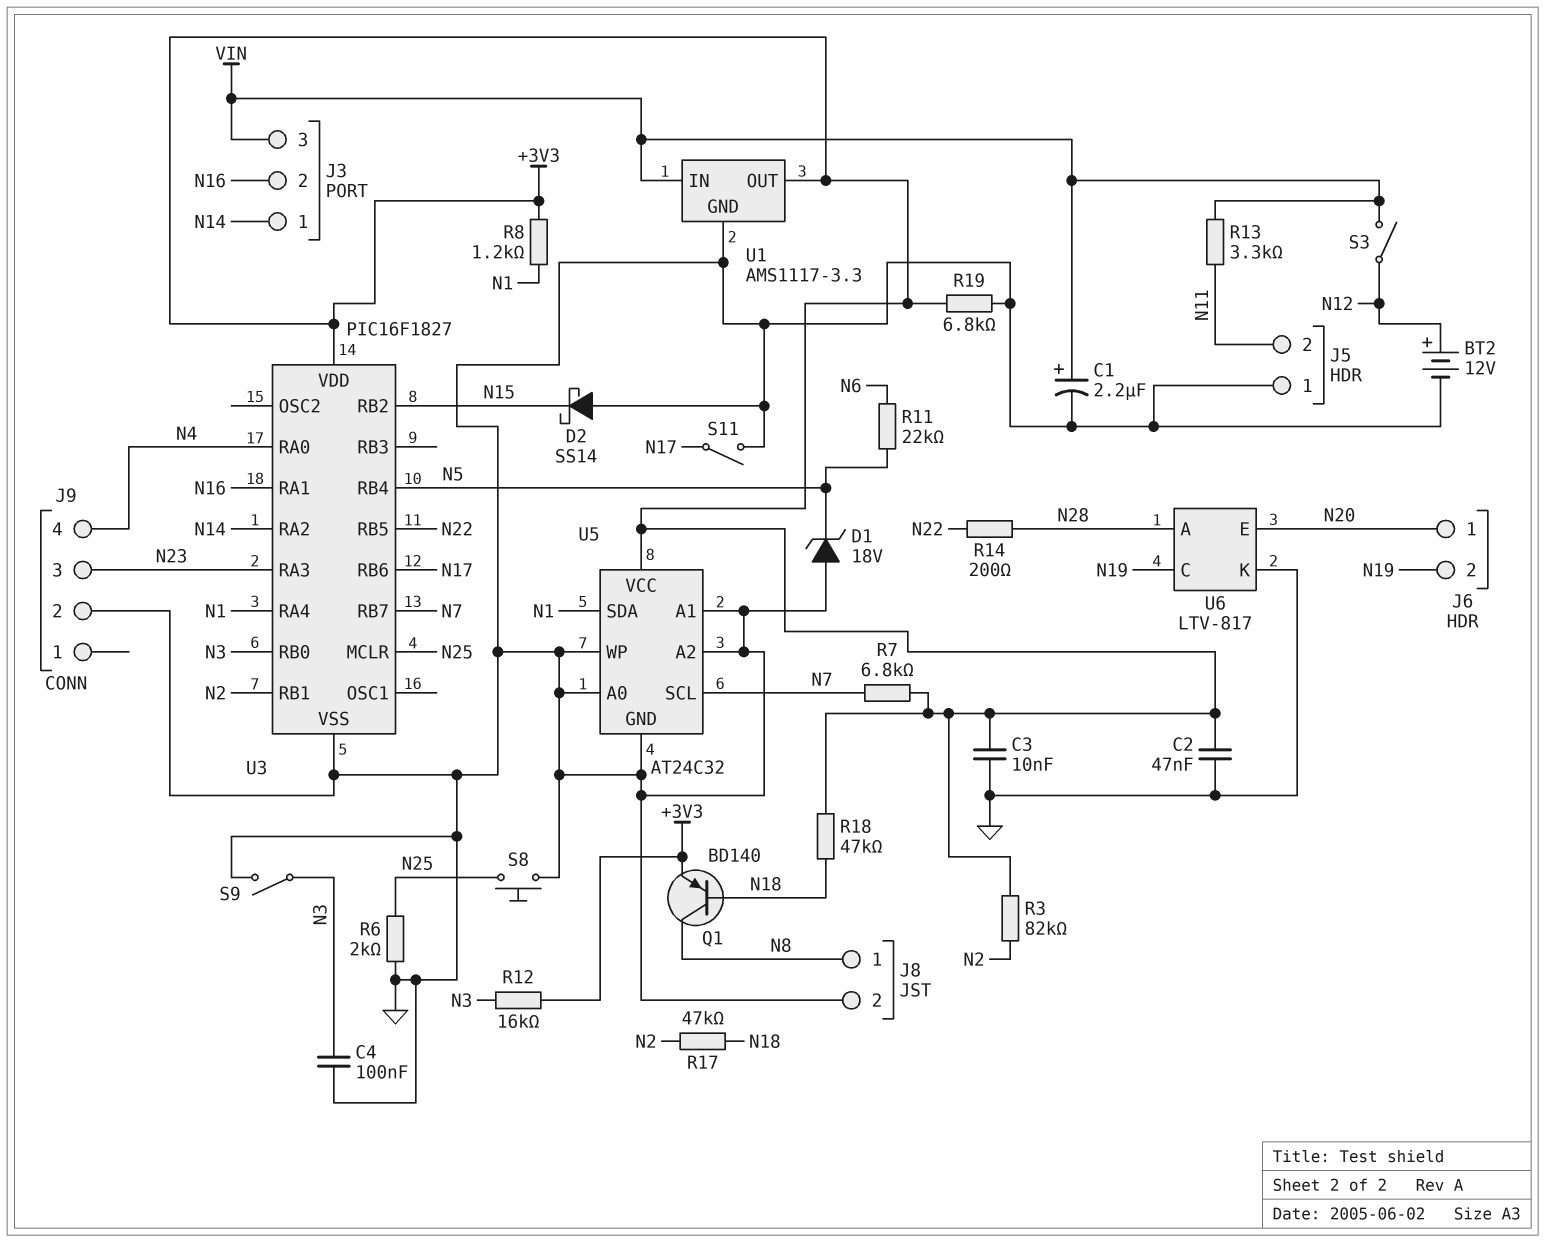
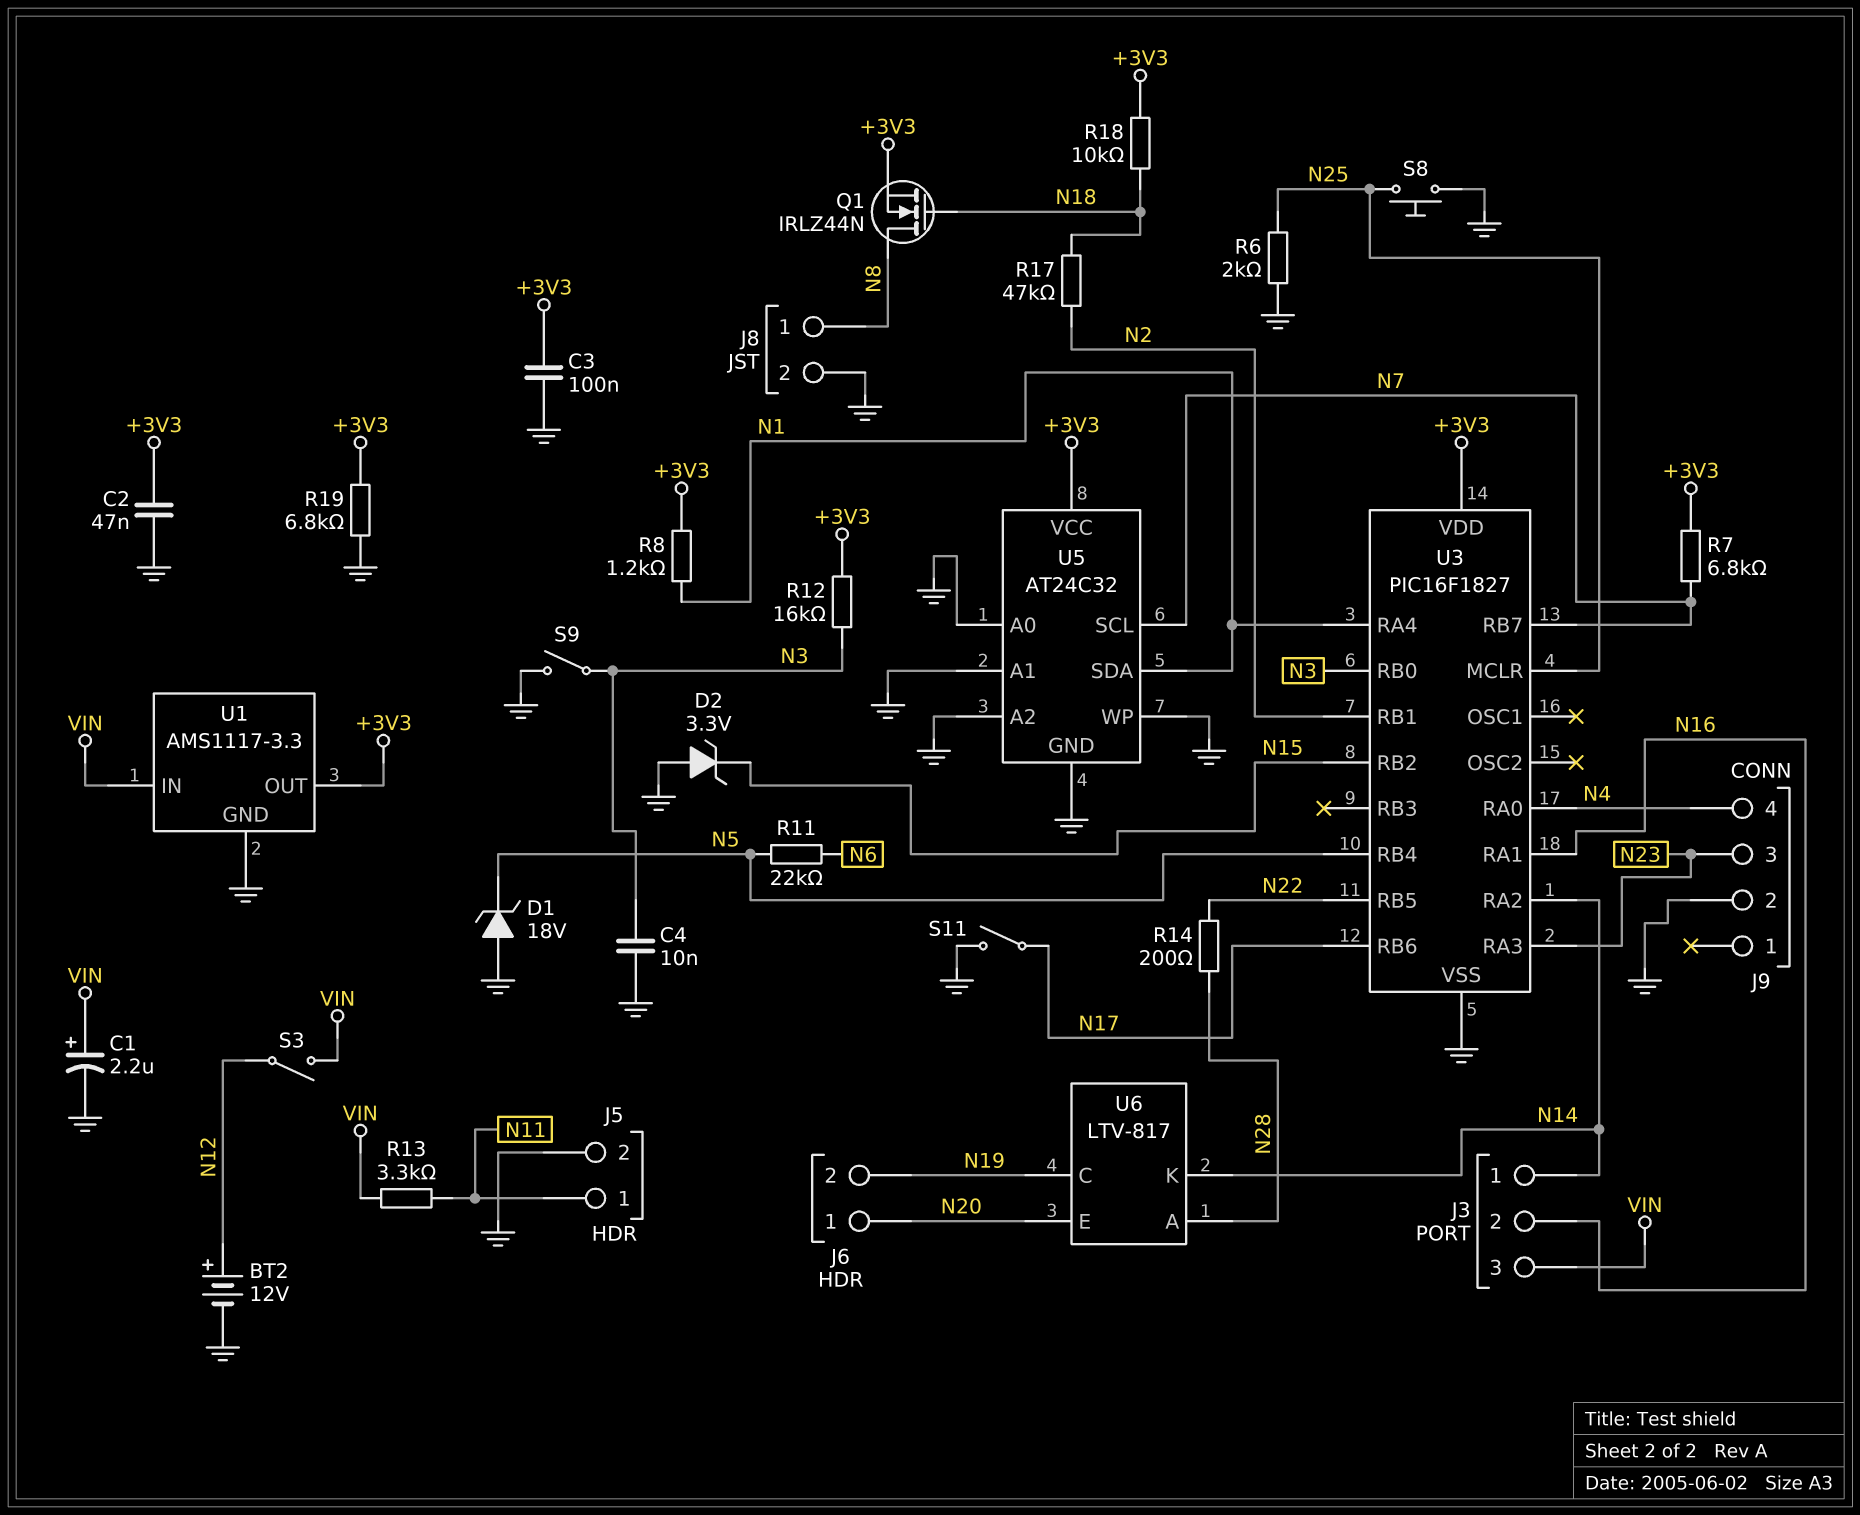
C3: 10nF (+3V3, GND) -> 100nF (+3V3, GND)
C4: 100nF (GND, N3) -> 10nF (GND, N3)
D2: schottky SS14 (A GND, K N15) -> zener 3.3V (A GND, K N15)
J5 pin 1: GND -> N11
J5 pin 2: N11 -> GND
Q1: PNP BD140 (B N18, C N8, E +3V3) -> NMOS IRLZ44N (G N18, D N8, S +3V3)
R3: 82k (+3V3, N2) -> none
R18: 47k (+3V3, N18) -> 10k (+3V3, N18)
U6 pin K: GND -> N14

